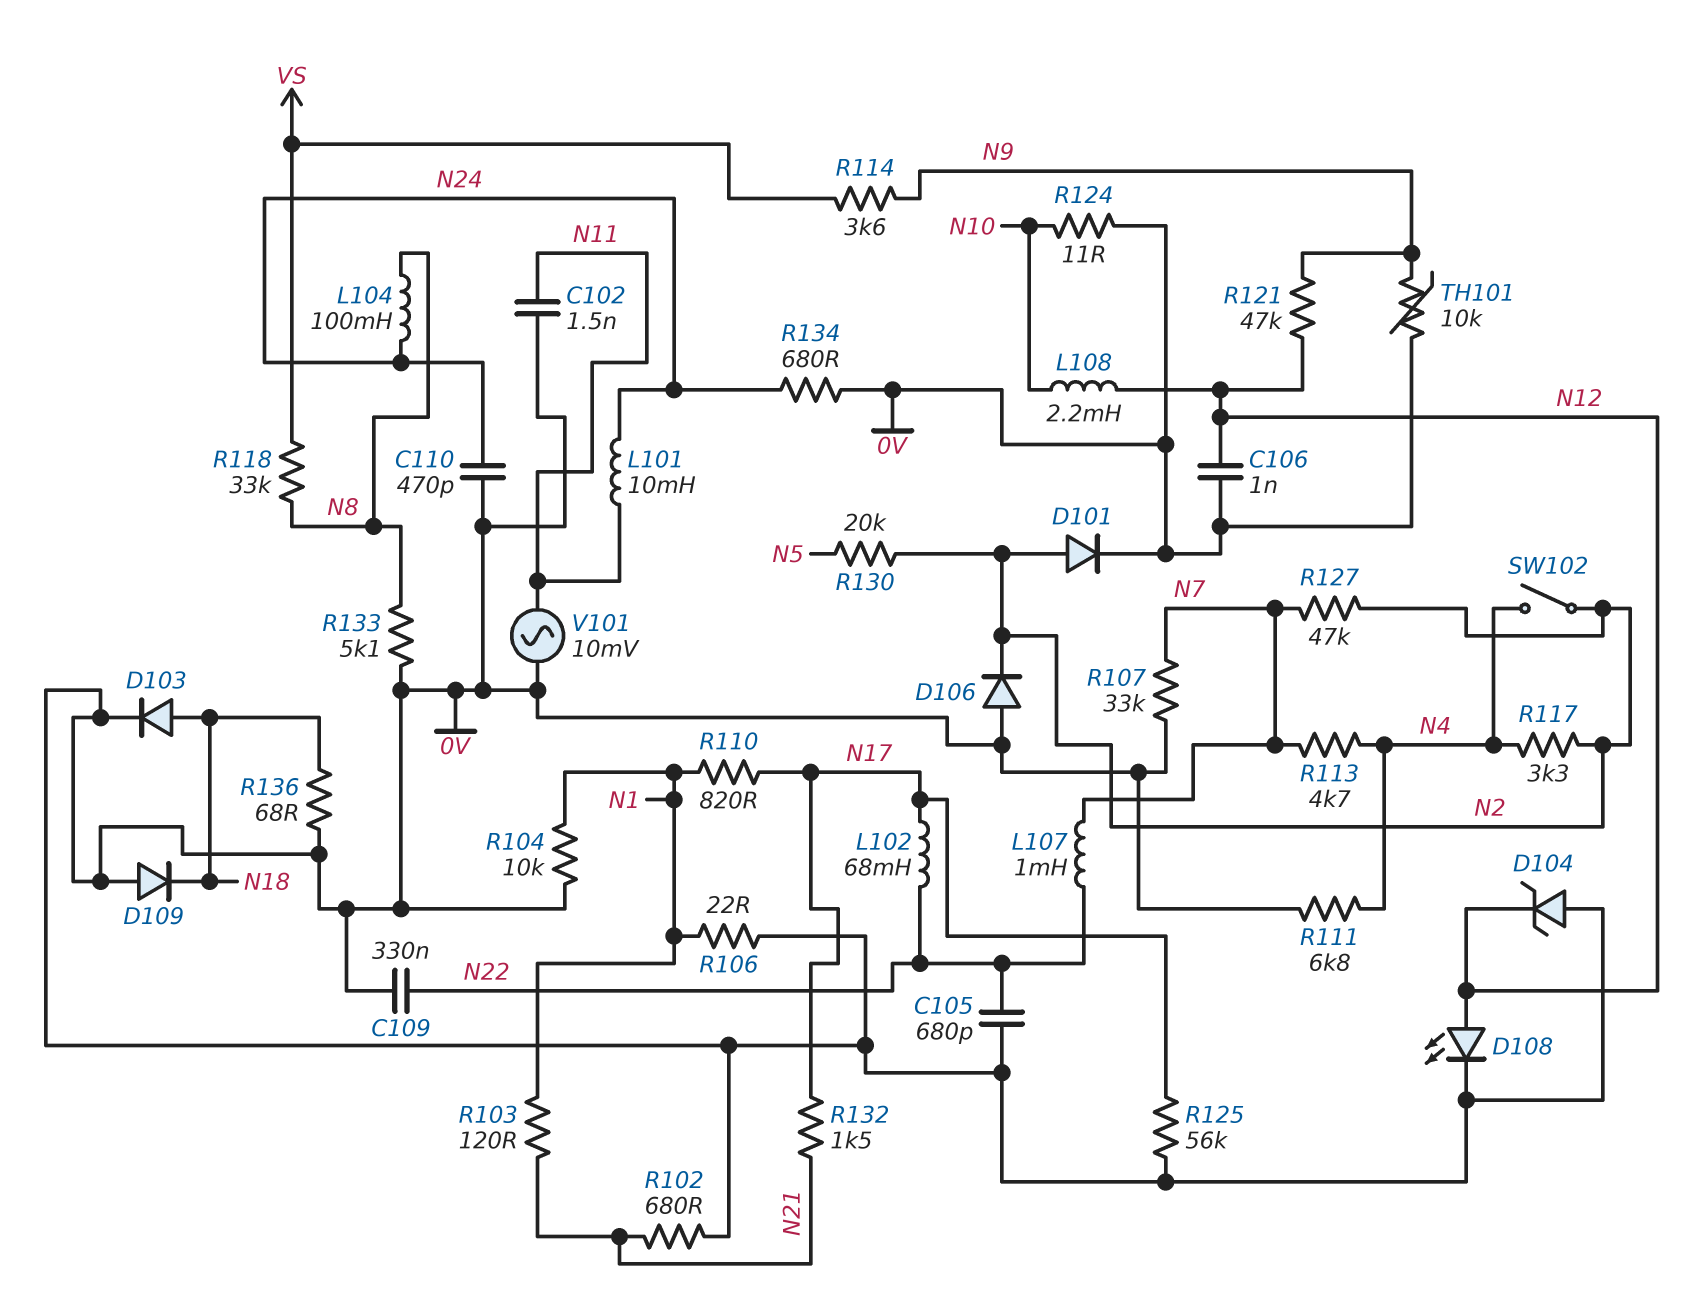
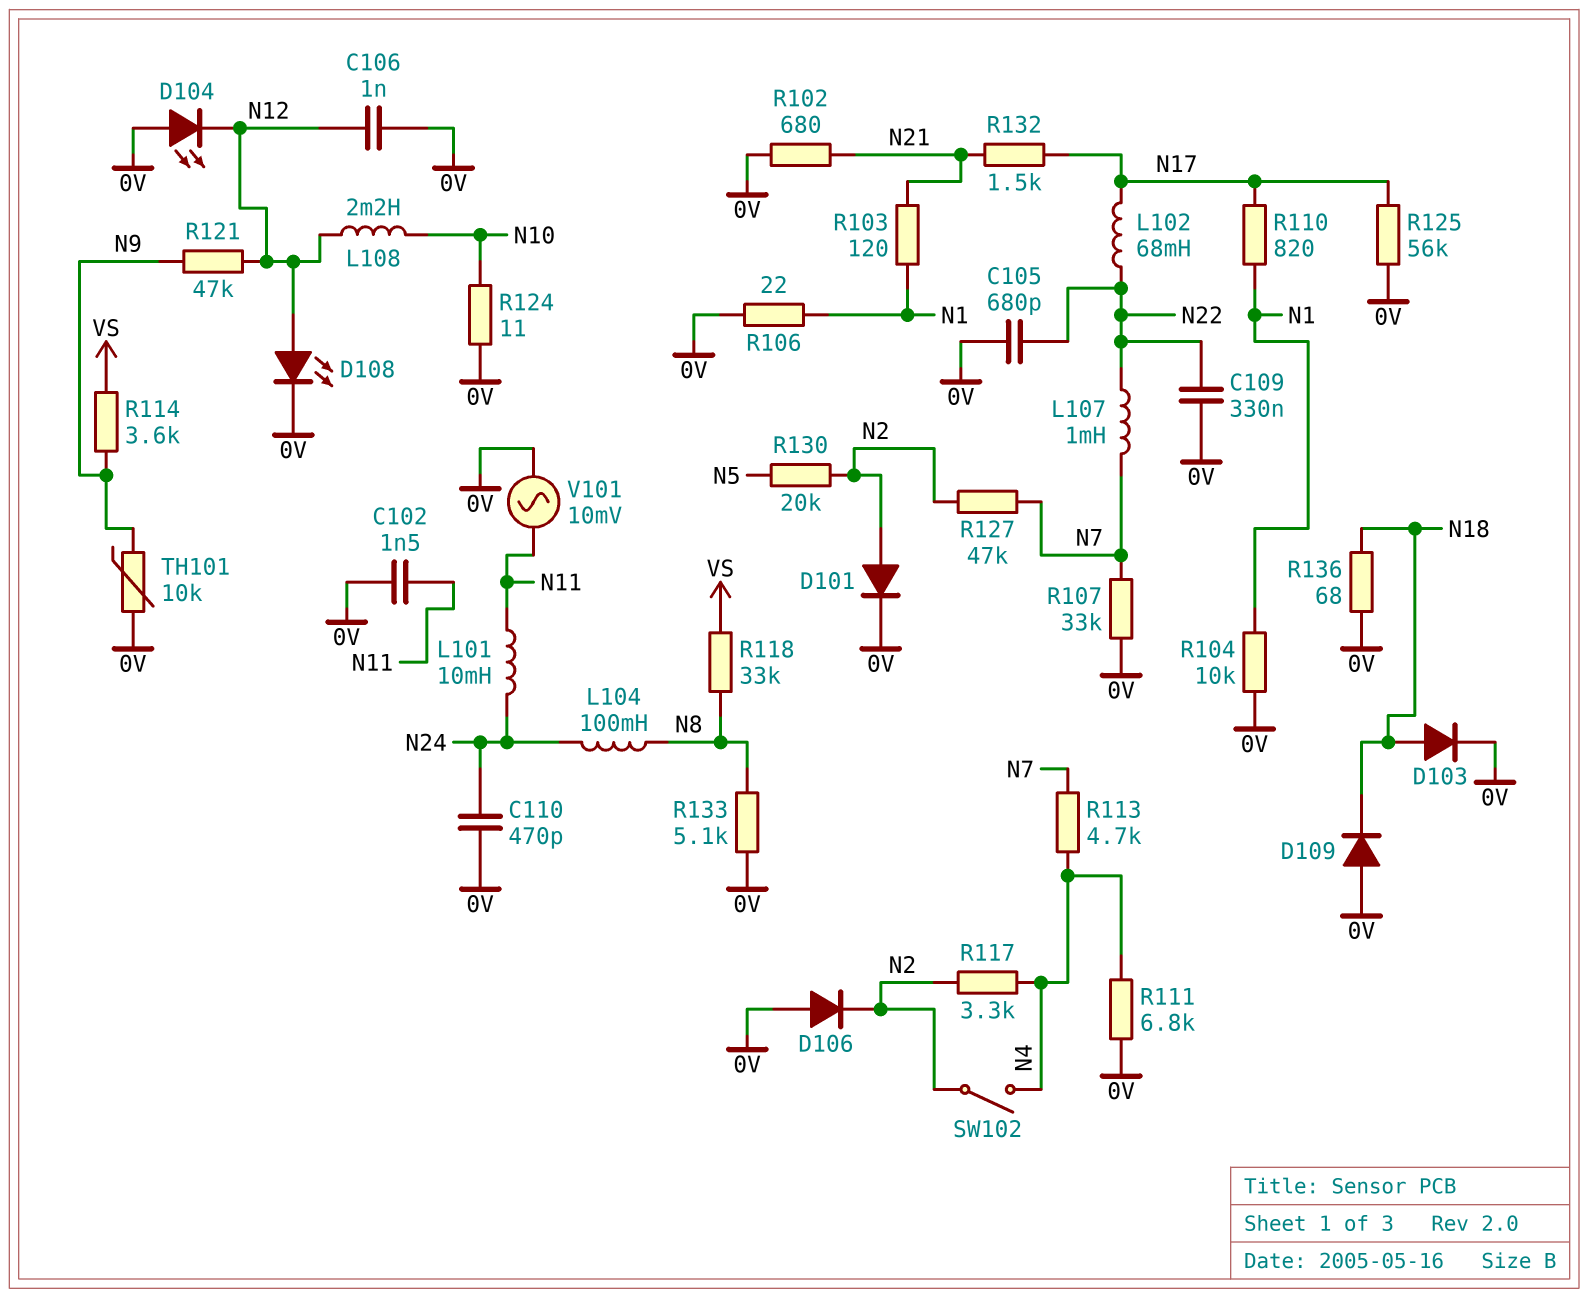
D104: zener (A 0V, K N12) -> LED (A 0V, K N12)
R134: 680 (0V, N24) -> none

